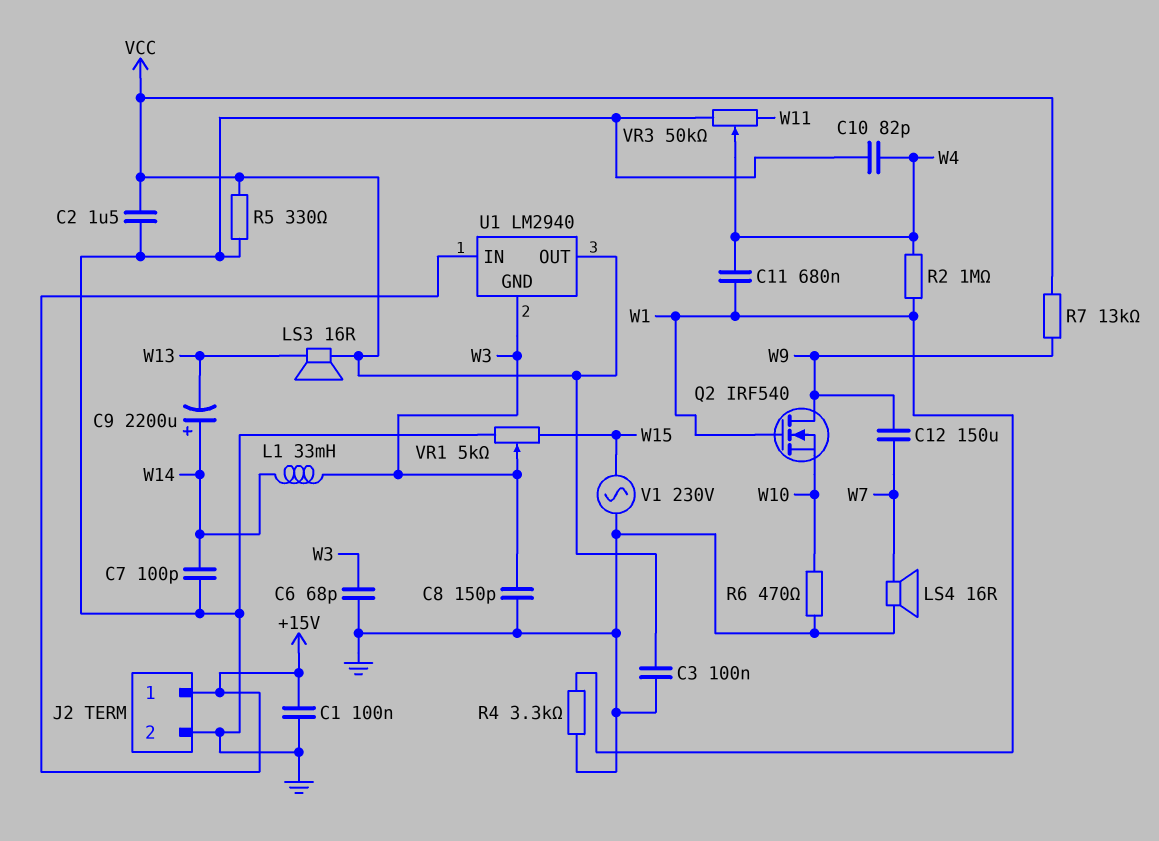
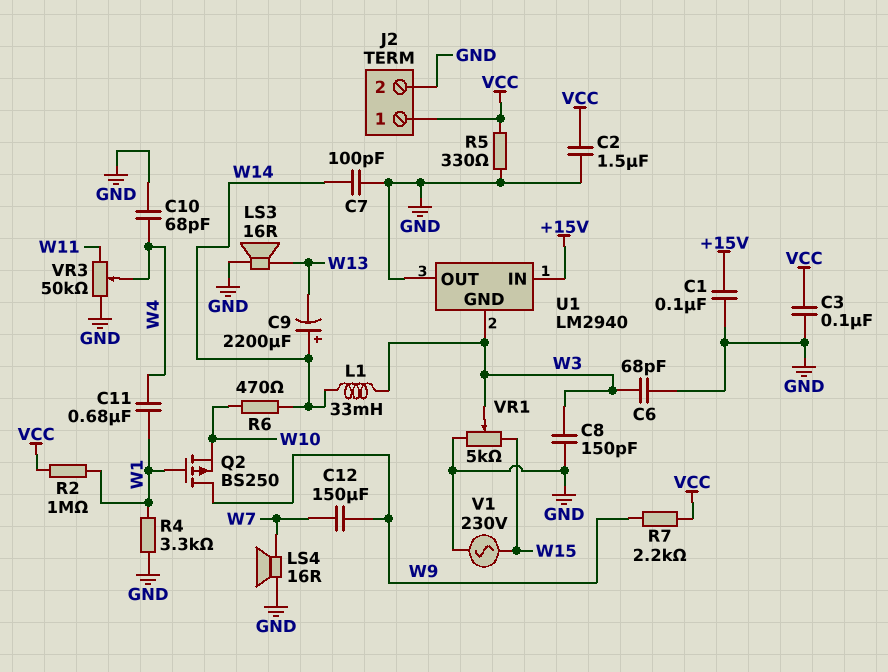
C10: 82pF (GND, W4) -> 68pF (GND, W4)
J2 pin 1: +15V -> VCC
LS3: speaker 16R (VCC, W13) -> speaker 16R (GND, W13)
Q2: NMOS IRF540 (G W1, D W9, S W10) -> PMOS BS250 (G W1, D W9, S W10)
R2: 1M (W1, W4) -> 1M (VCC, W1)
R6: 470 (GND, W10) -> 470 (W10, W14)
R7: 13k (VCC, W9) -> 2.2k (VCC, W9)
U1 pin OUT: VCC -> GND

